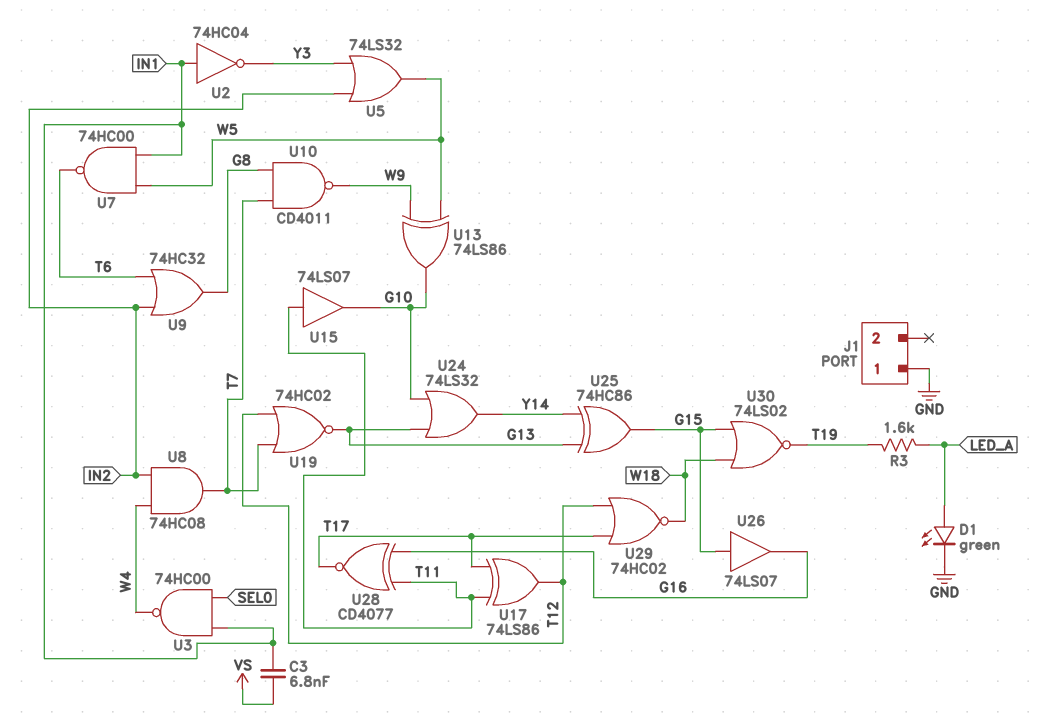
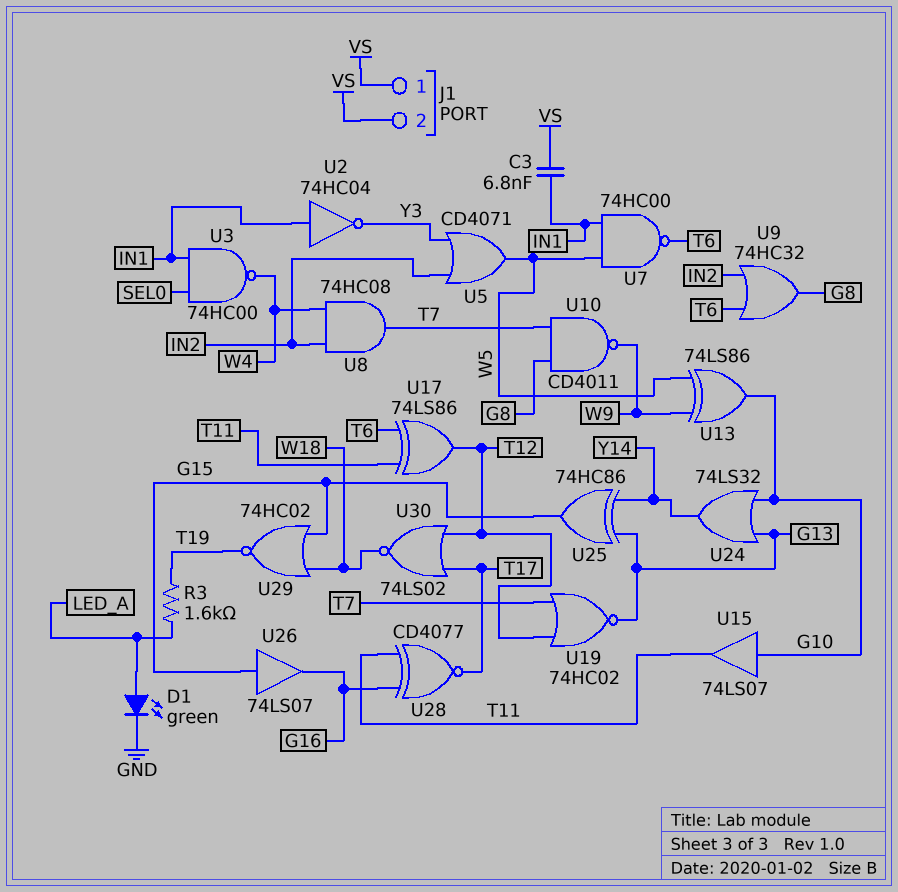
J1 pin 1: GND -> VS
J1 pin 2: none -> VS
U5: OR 74LS32 (in IN2, in Y3, out W5) -> OR CD4071 (in IN2, in Y3, out W5)
U15: buffer 74LS07 (in T11, out G10) -> buffer 74LS07 (in G10, out T11)
U17: XOR 74LS86 (in T11, in T17, out T12) -> XOR 74LS86 (in T6, in T11, out T12)
U29: NOR 74HC02 (in T12, in T17, out W18) -> NOR 74HC02 (in G15, in W18, out T19)
U30: NOR 74LS02 (in G15, in W18, out T19) -> NOR 74LS02 (in T12, in T17, out W18)

